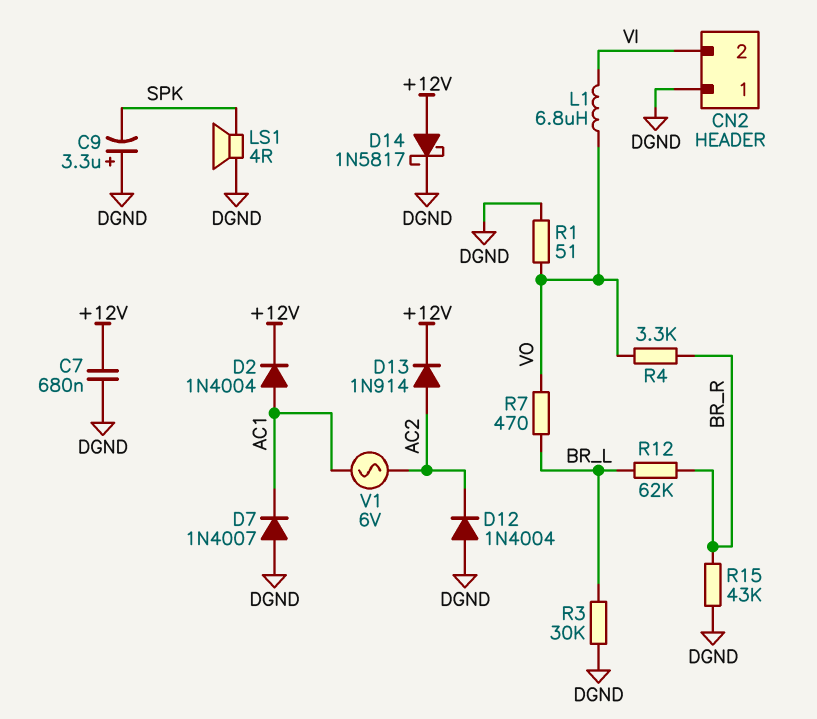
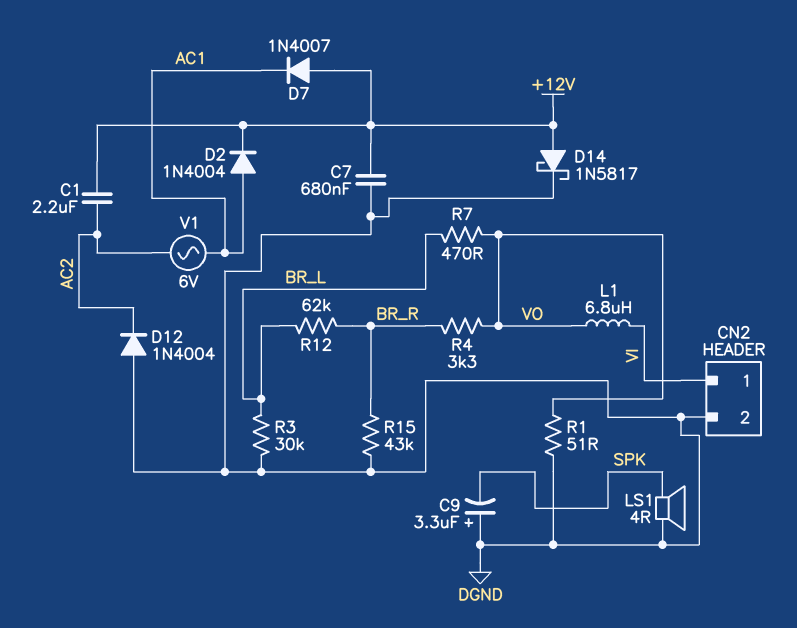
C1: none -> 2.2uF (+12V, AC2)
CN2 pin 1: DGND -> VI
CN2 pin 2: VI -> DGND
D7: diode 1N4007 (A DGND, K AC1) -> diode 1N4007 (A +12V, K AC1)
D13: diode 1N914 (A AC2, K +12V) -> none

